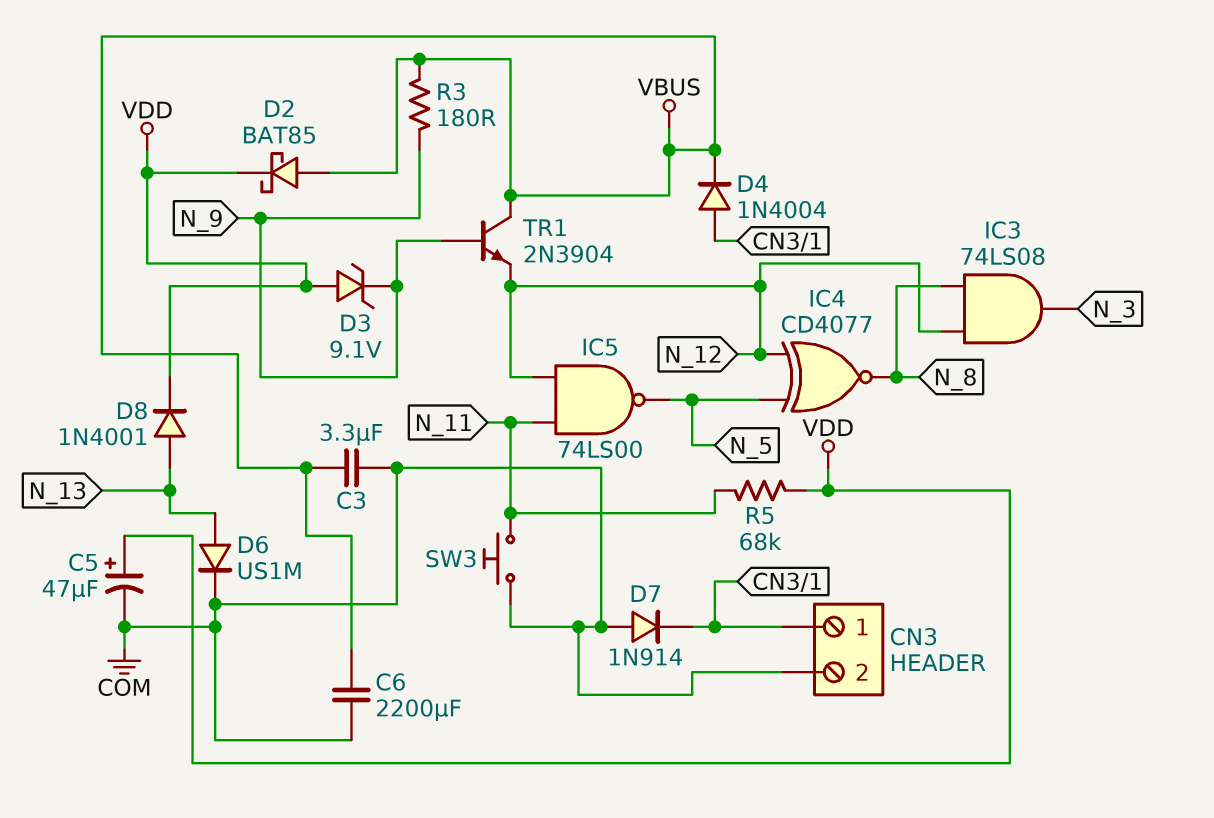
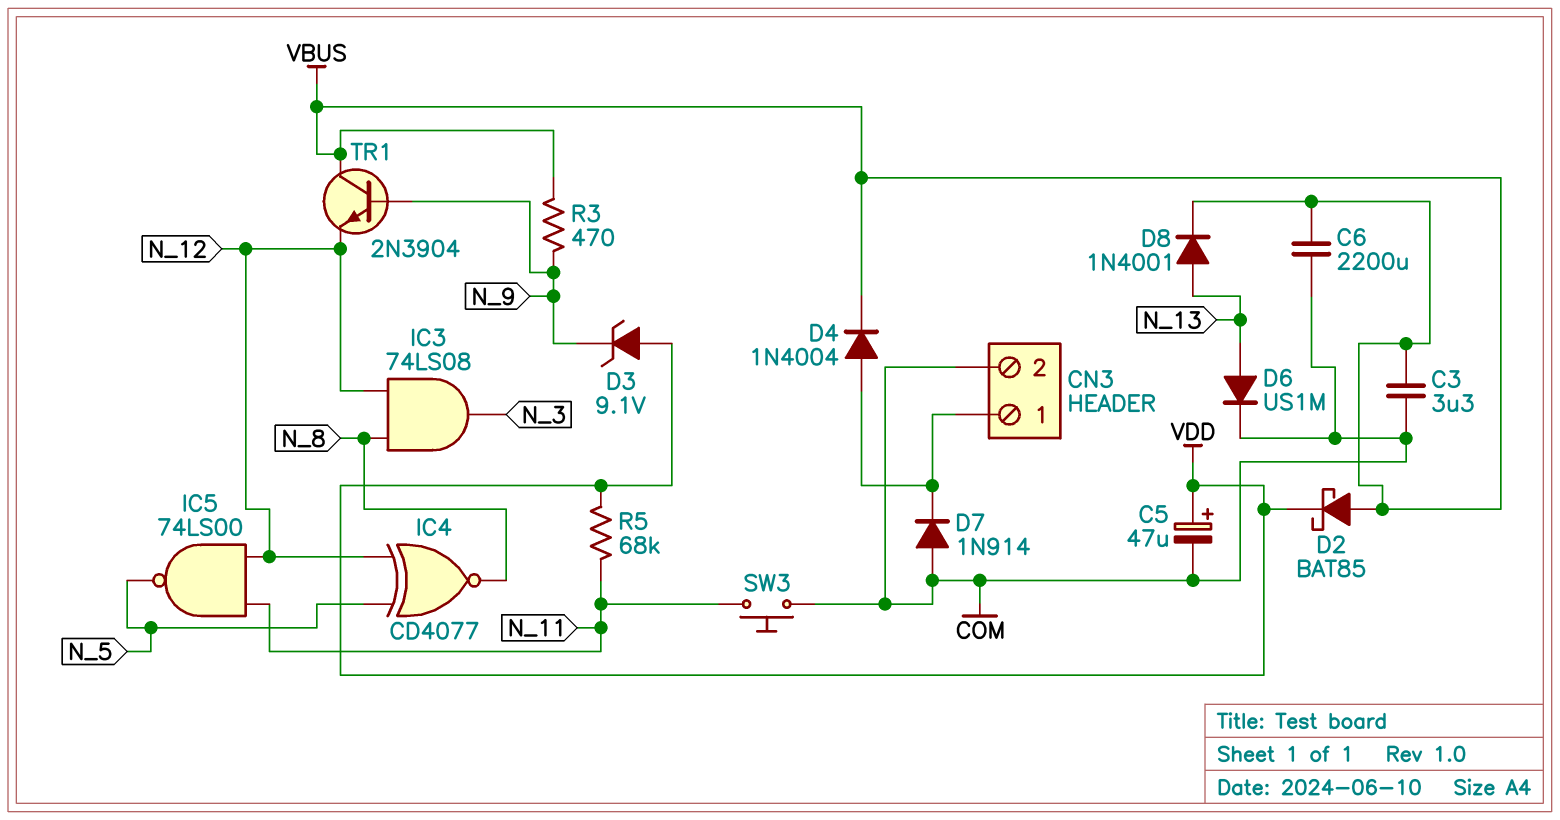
D8: diode 1N4001 (A N_13, K VDD) -> diode 1N4001 (A N_13, K VBUS)
R3: 180 (N_9, VBUS) -> 470 (N_9, VBUS)

